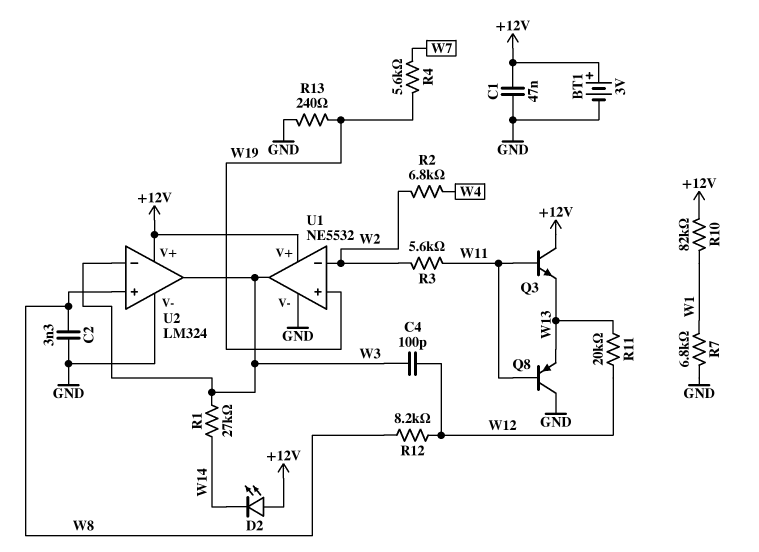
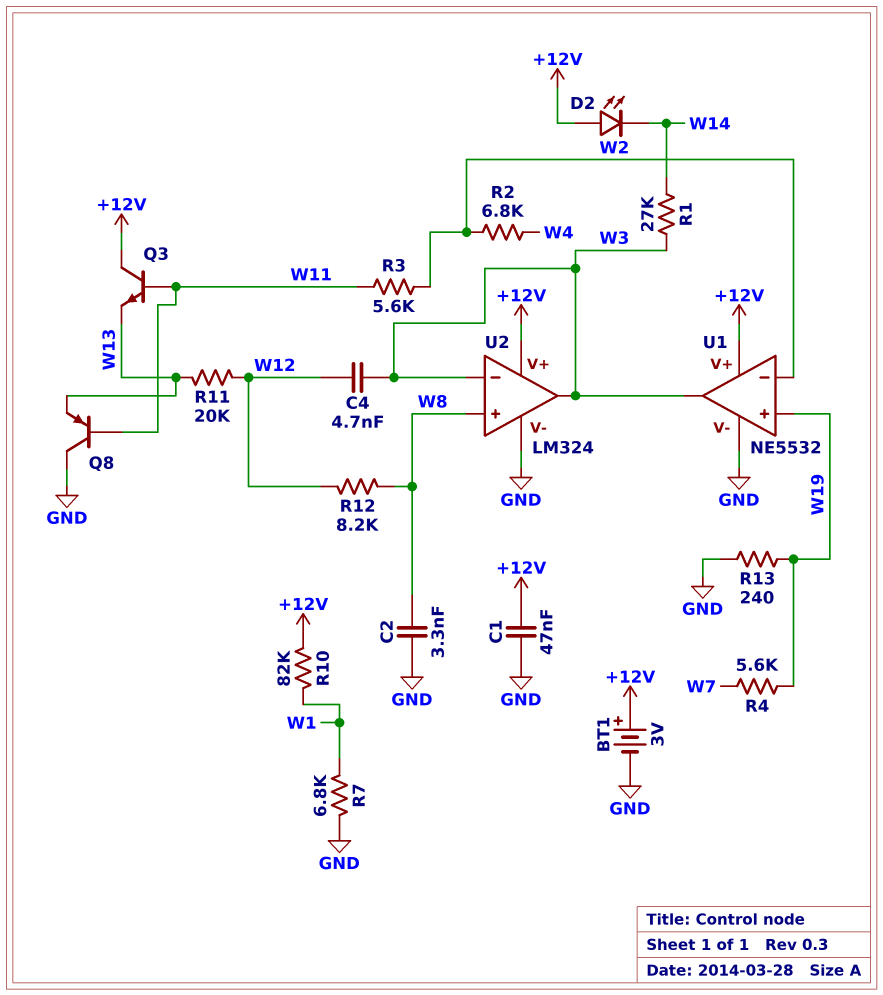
C4: 100pF (W3, W12) -> 4.7nF (W3, W12)

